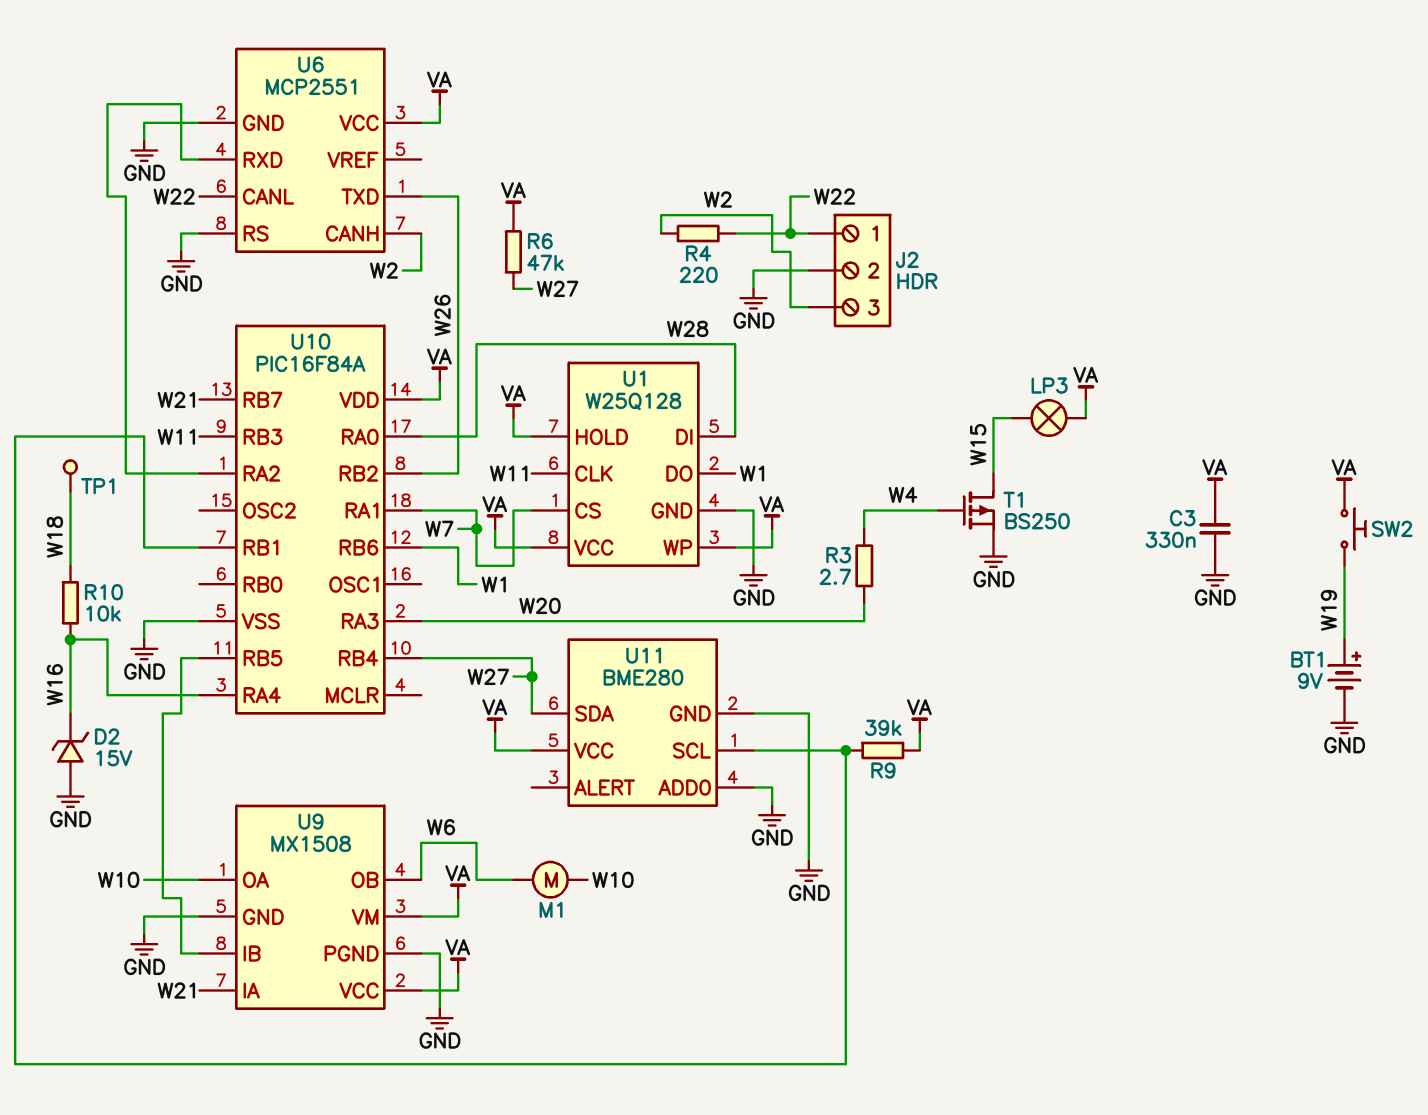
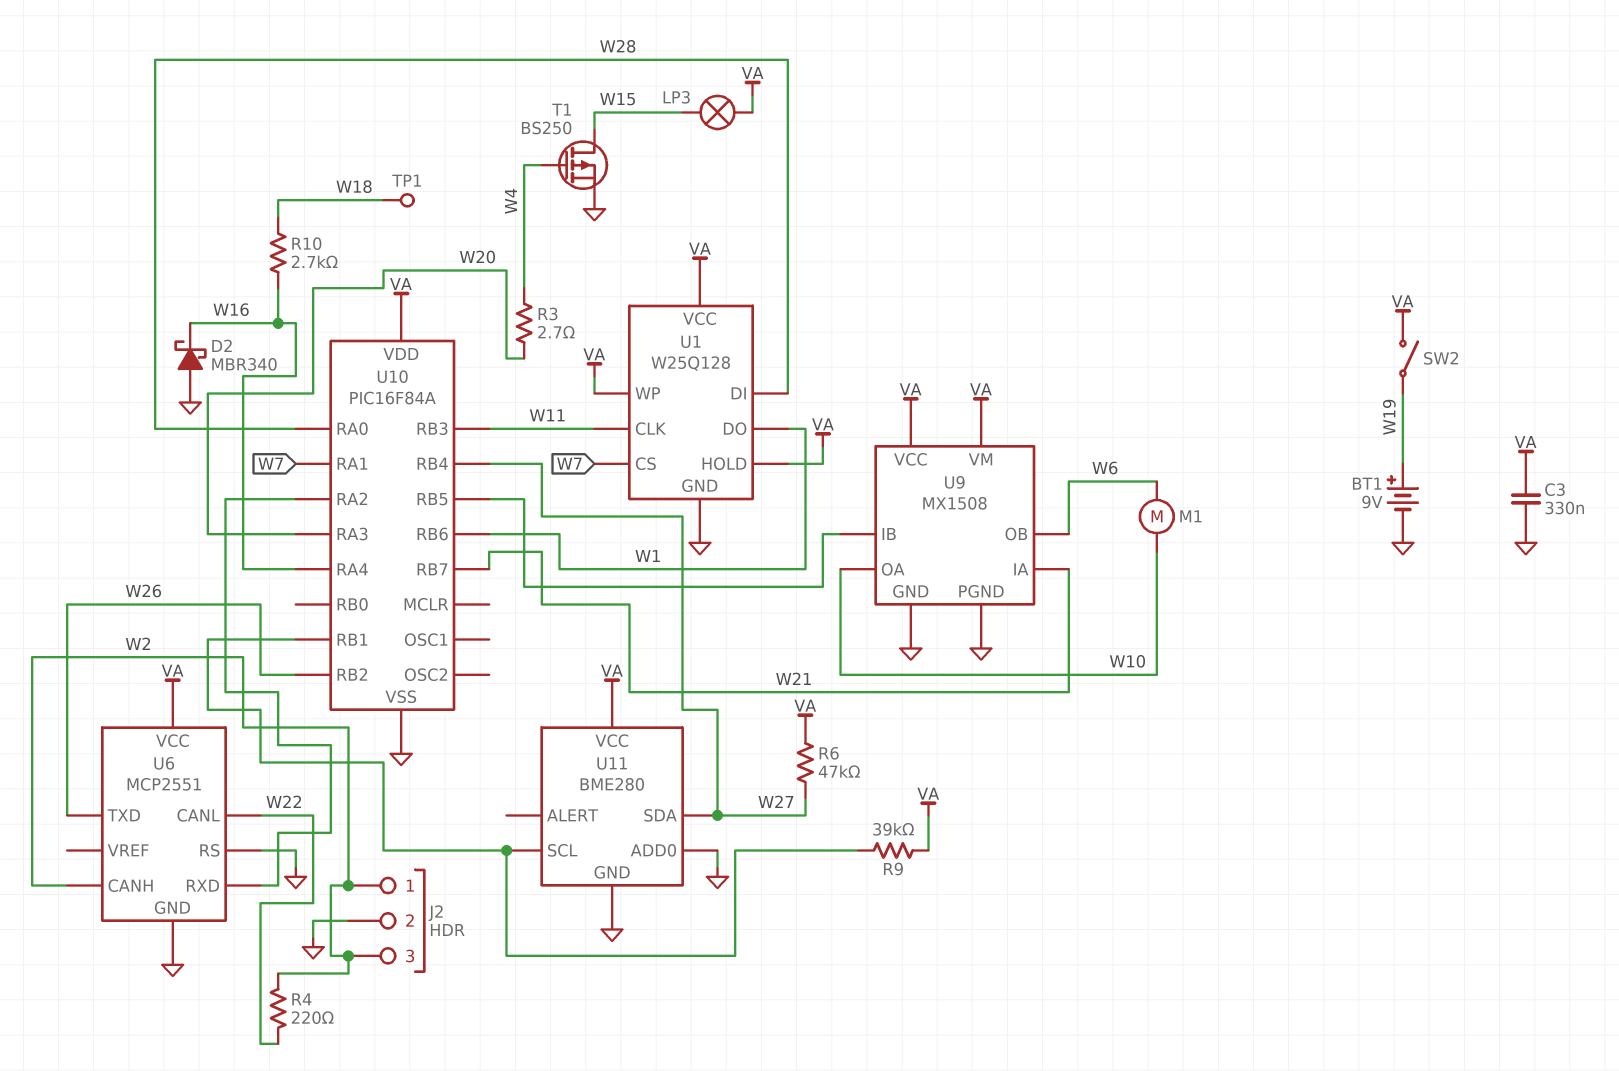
D2: zener 15V (A GND, K W16) -> schottky MBR340 (A GND, K W16)
J2 pin 1: W22 -> W2
R10: 10k (W16, W18) -> 2.7k (W16, W18)
SW2: button (VA, W19) -> switch (VA, W19)

